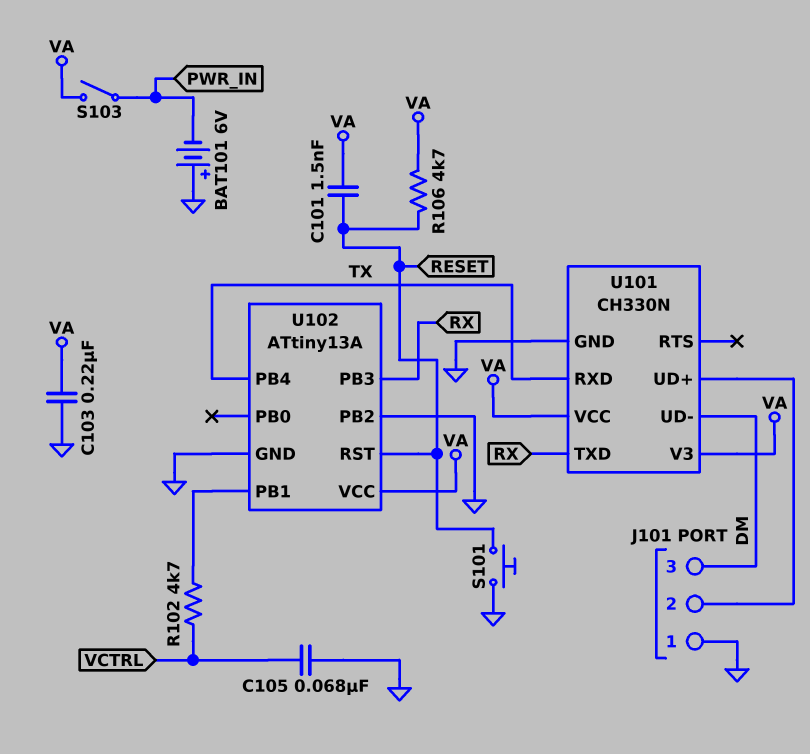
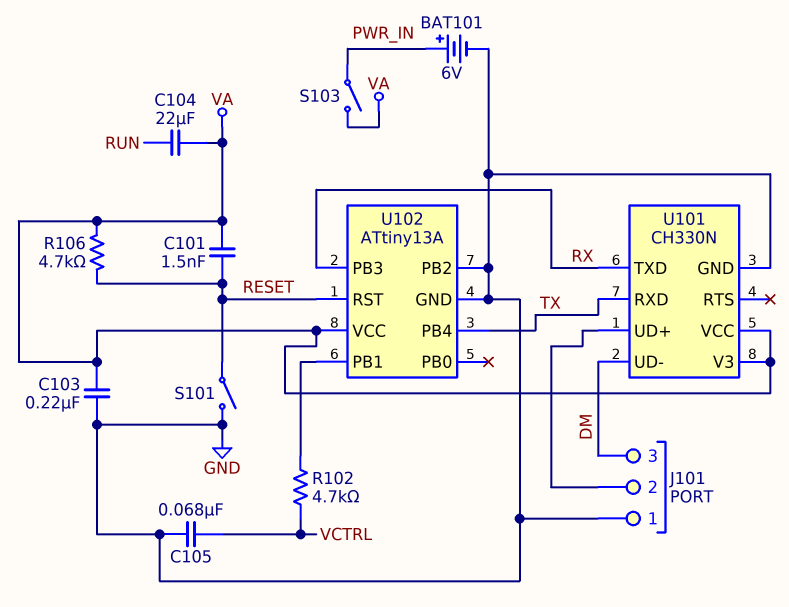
BAT101: 6V (plus GND, minus PWR_IN) -> 6V (plus PWR_IN, minus GND)
C104: none -> 22uF (RUN, VA)
S101: button (GND, RESET) -> switch (GND, RESET)

